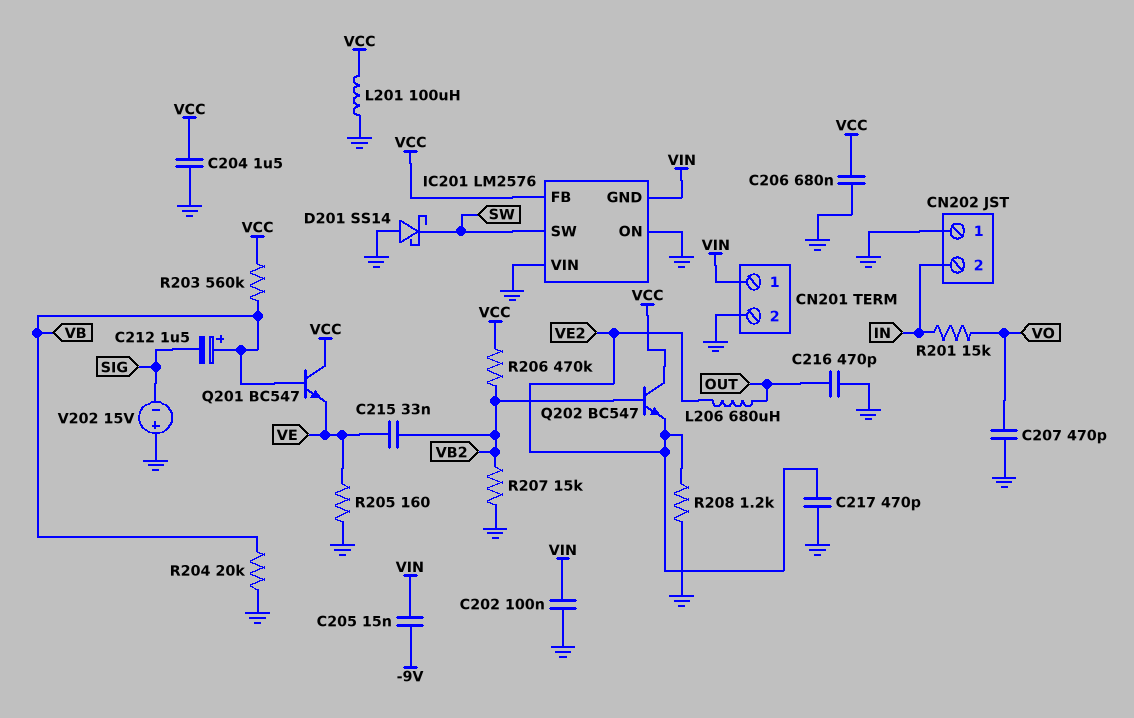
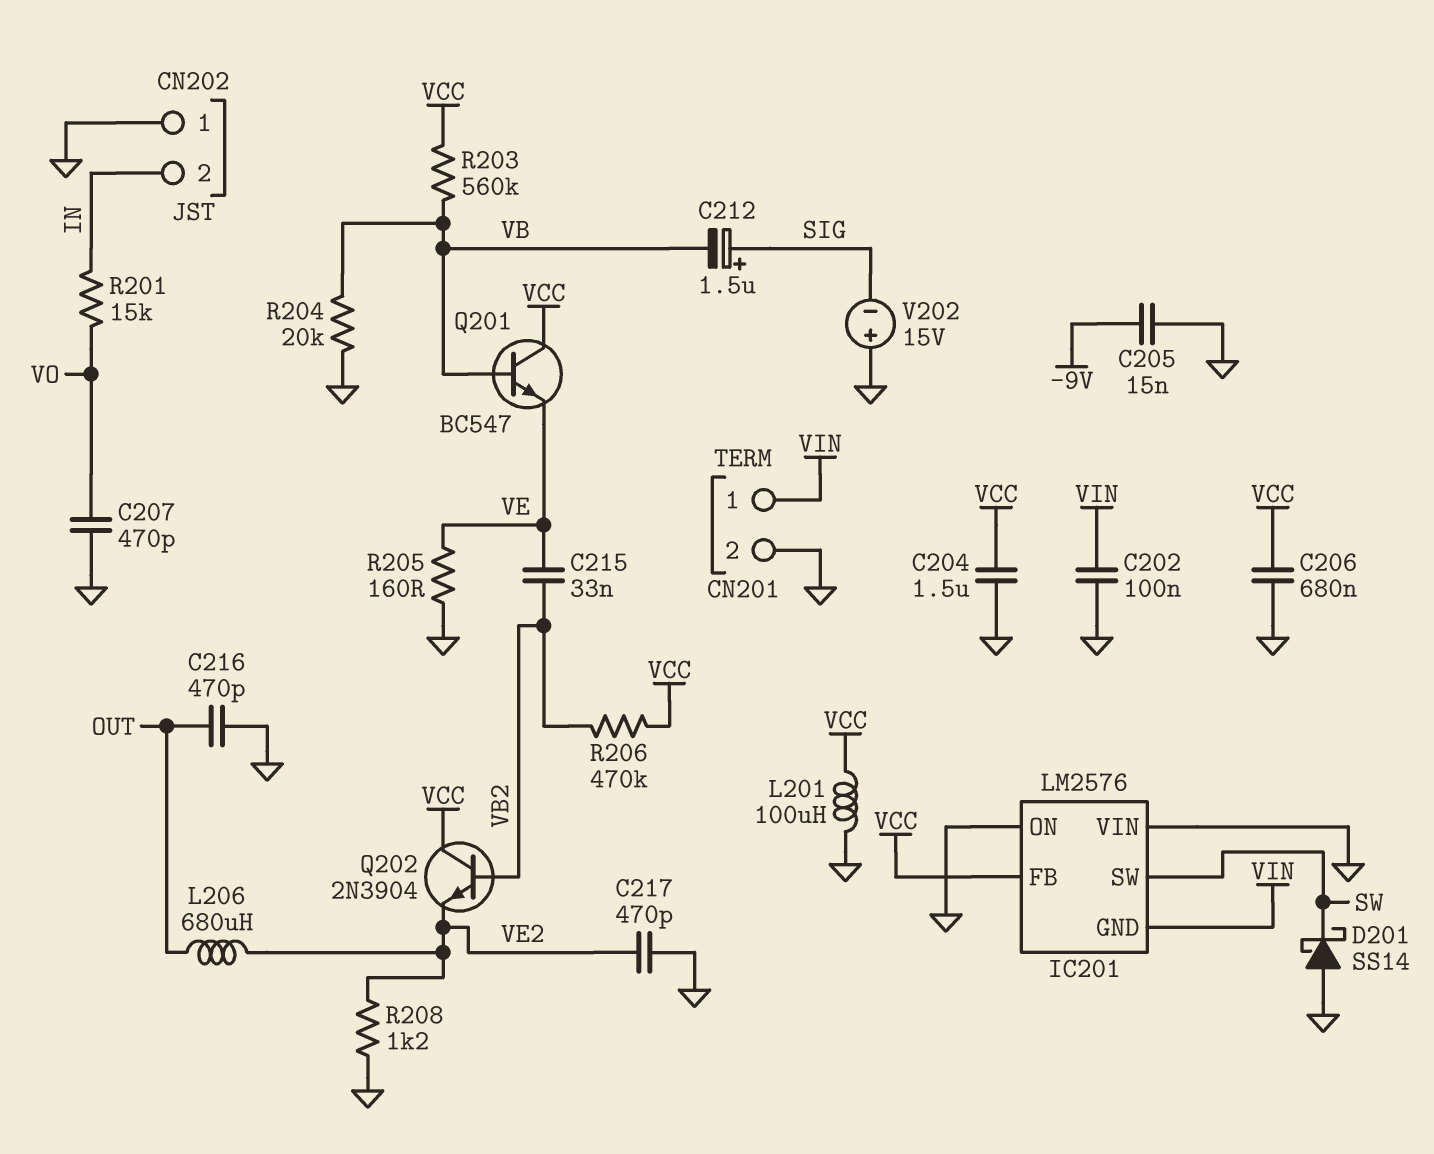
C205: 15nF (-9V, VIN) -> 15nF (-9V, GND)
C212: 1.5uF (plus VB, minus SIG) -> 1.5uF (plus SIG, minus VB)
Q202: NPN BC547 (B VB2, C VCC, E VE2) -> NPN 2N3904 (B VB2, C VCC, E VE2)
R207: 15k (GND, VB2) -> none

